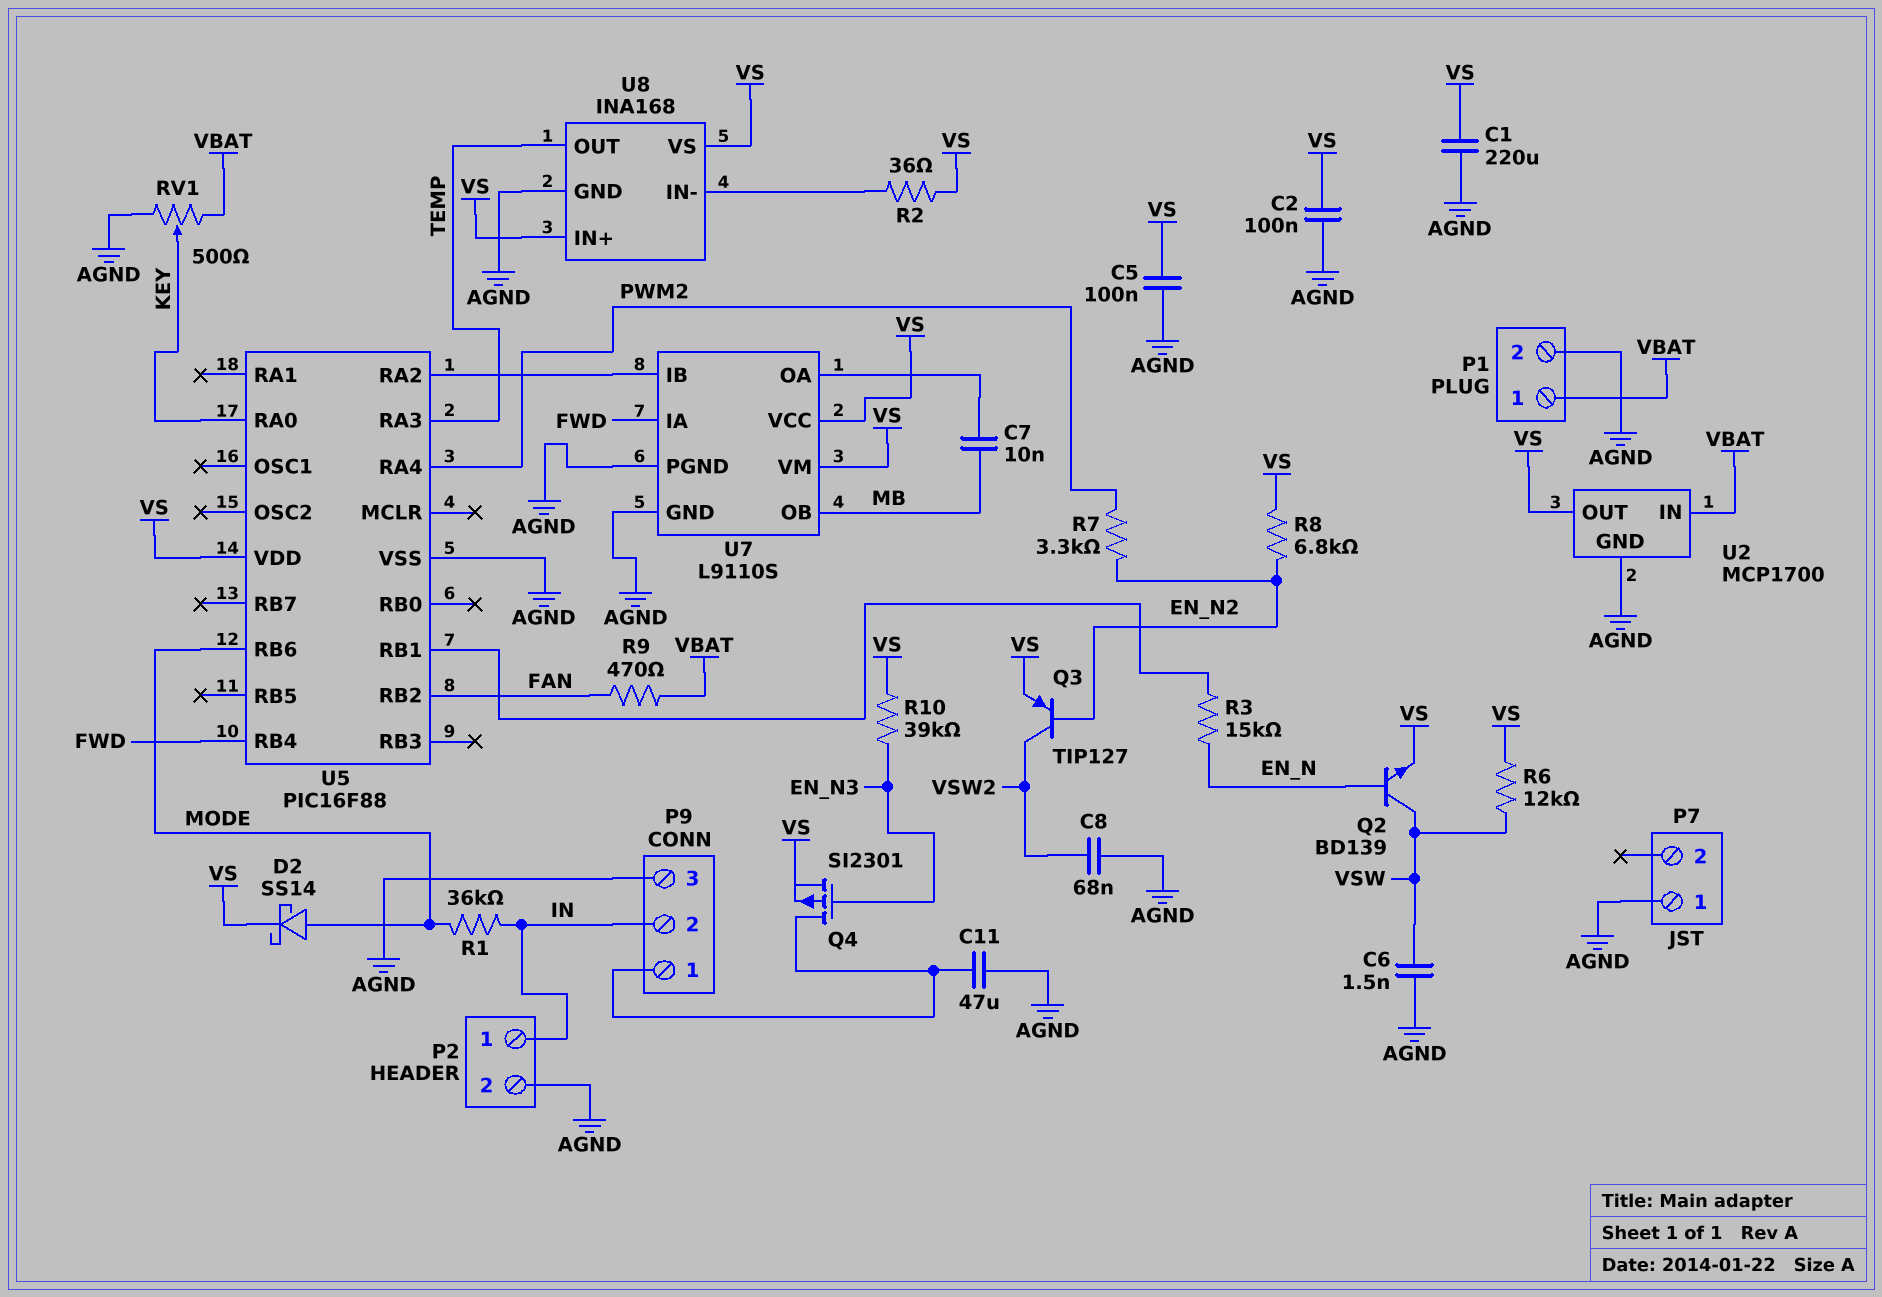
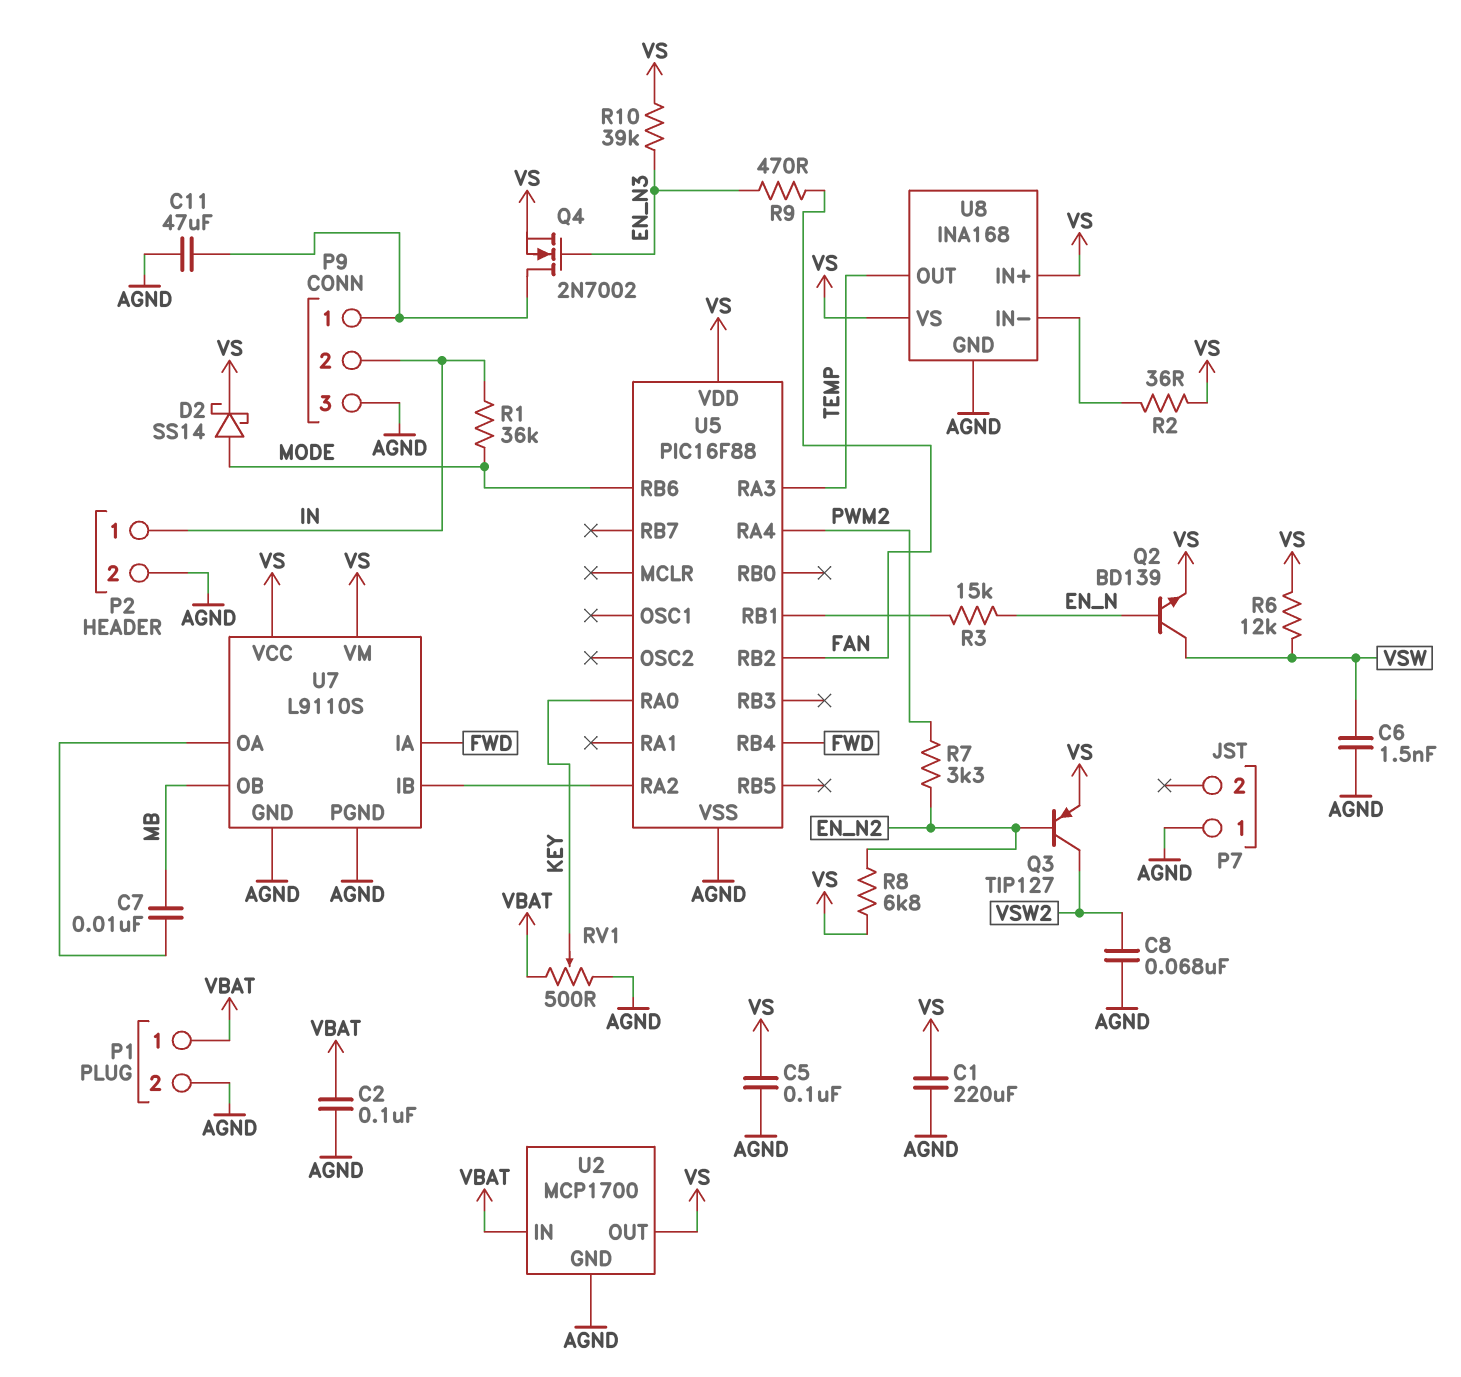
C2: 100nF (AGND, VS) -> 100nF (AGND, VBAT)
Q4: PMOS SI2301 (G EN_N3, D P9/1, S VS) -> NMOS 2N7002 (G EN_N3, D P9/1, S VS)
R9: 470 (FAN, VBAT) -> 470 (EN_N3, FAN)

